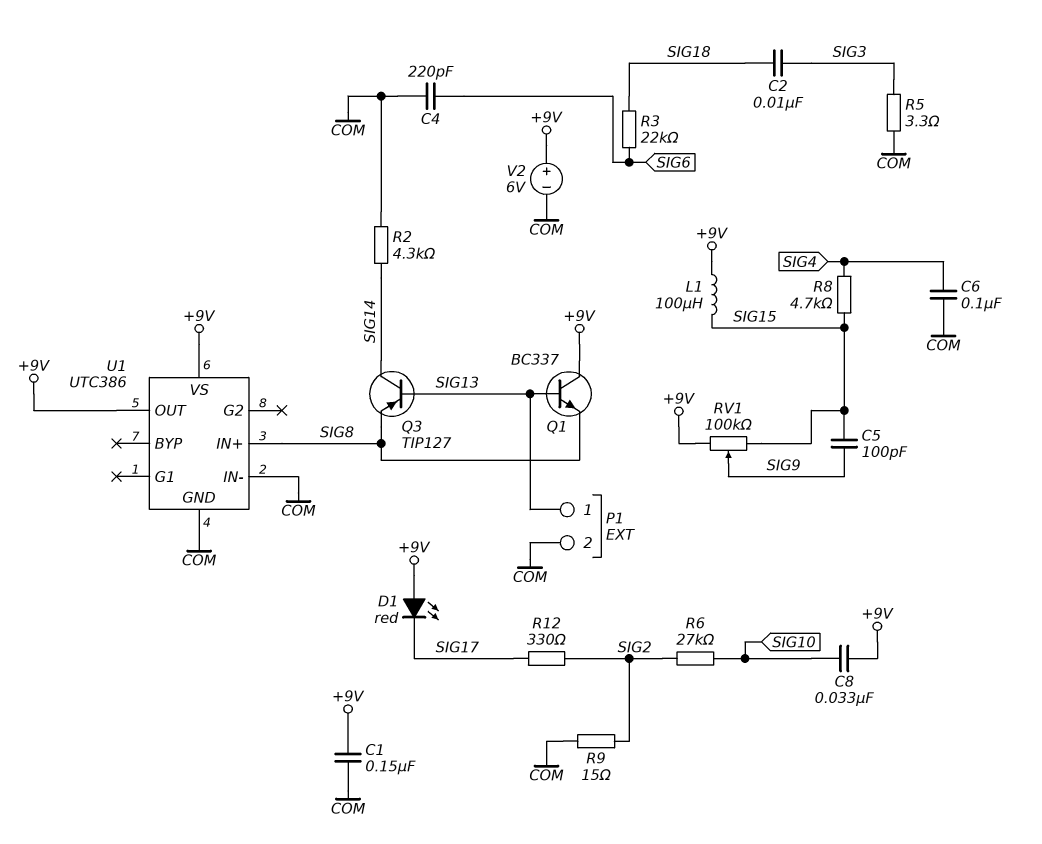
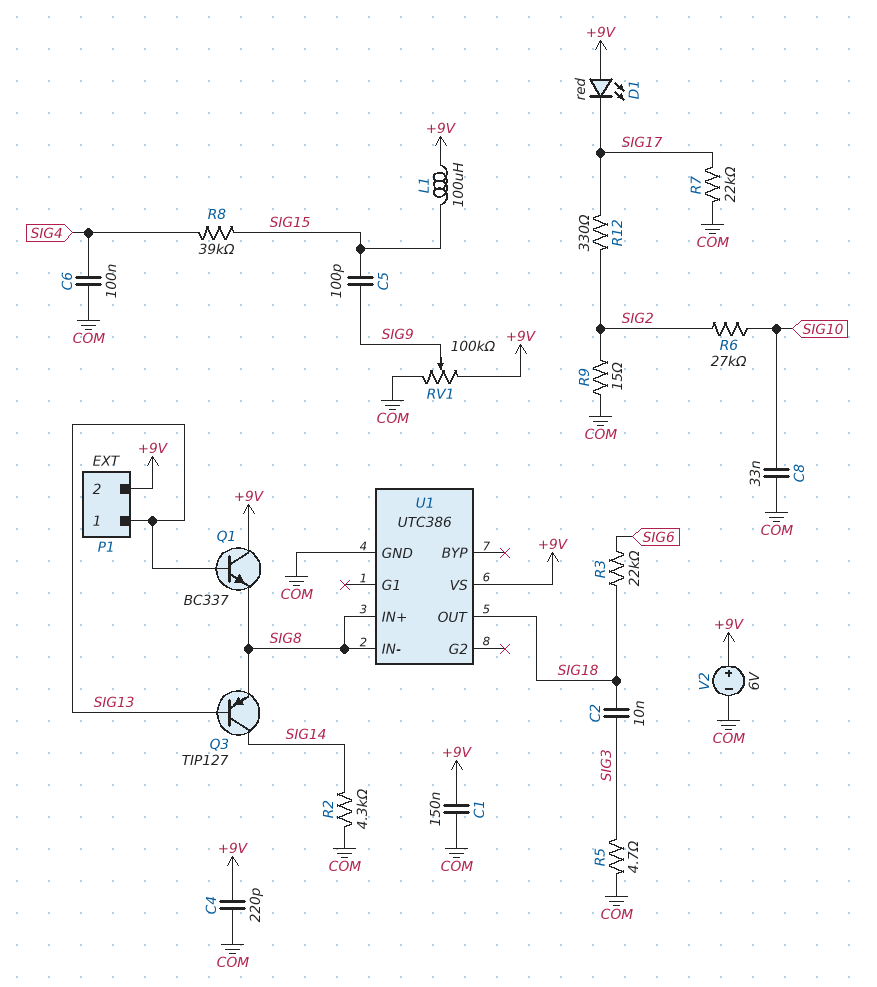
C4: 220pF (COM, SIG6) -> 220pF (+9V, COM)
C8: 33nF (+9V, SIG10) -> 33nF (COM, SIG10)
P1 pin 2: COM -> +9V
R5: 3.3 (COM, SIG3) -> 4.7 (COM, SIG3)
R7: none -> 22k (COM, SIG17)
R8: 4.7k (SIG4, SIG15) -> 39k (SIG4, SIG15)
RV1: 100k (+9V, SIG15, wiper SIG9) -> 100k (+9V, COM, wiper SIG9)
U1 pin IN-: COM -> SIG8
U1 pin OUT: +9V -> SIG18

